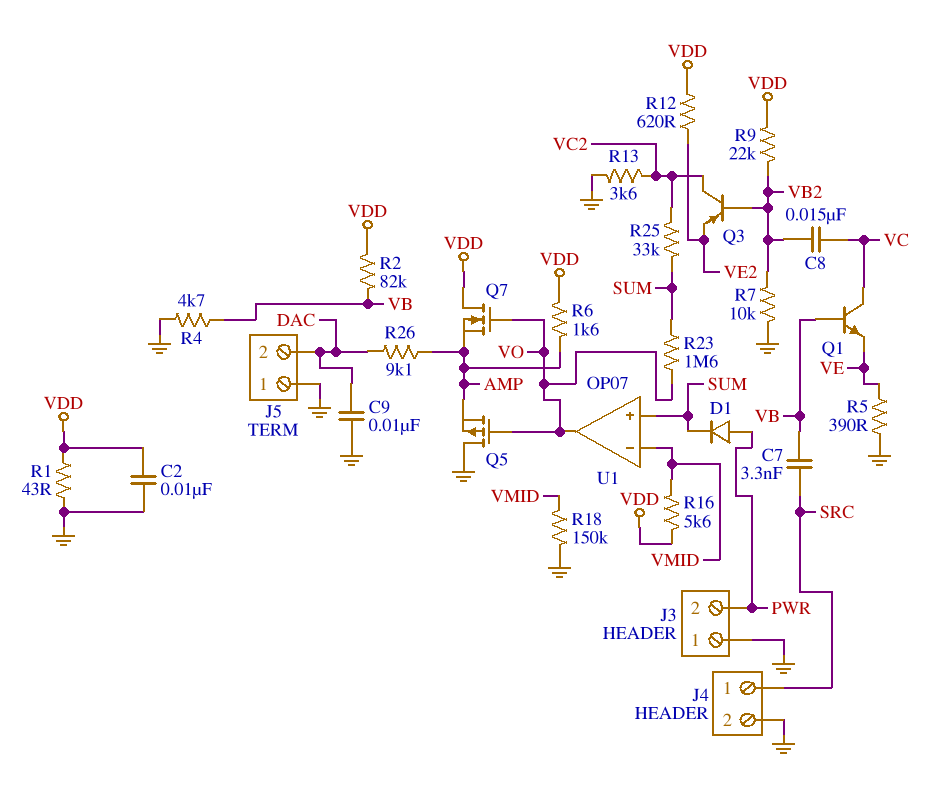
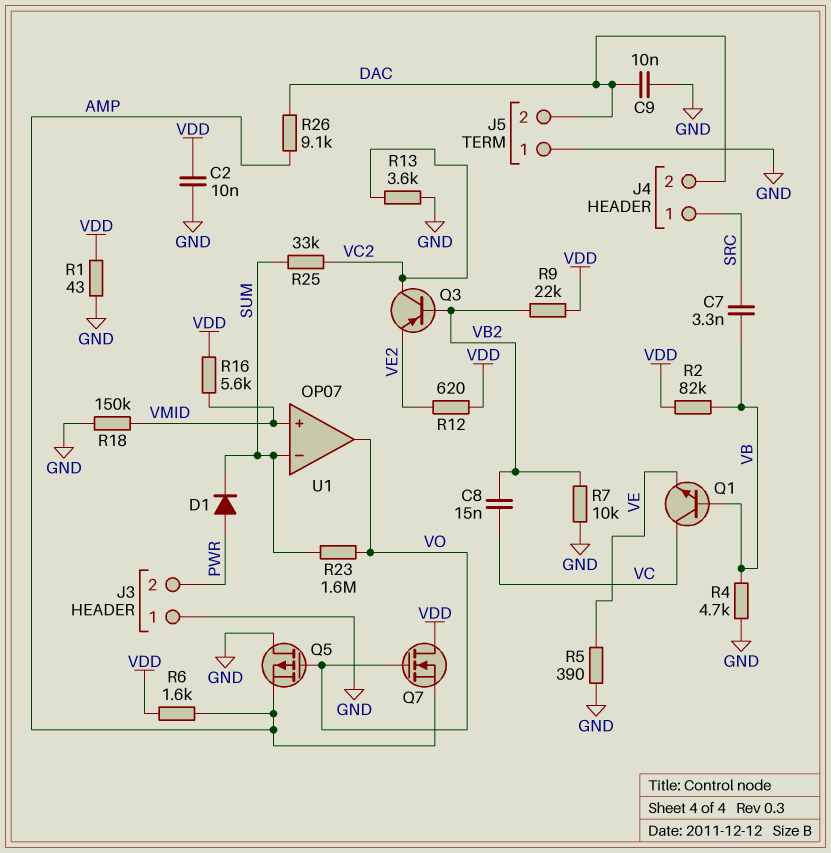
J4 pin 2: GND -> DAC
U1 pin in+: SUM -> VMID
U1 pin in-: VMID -> SUM

